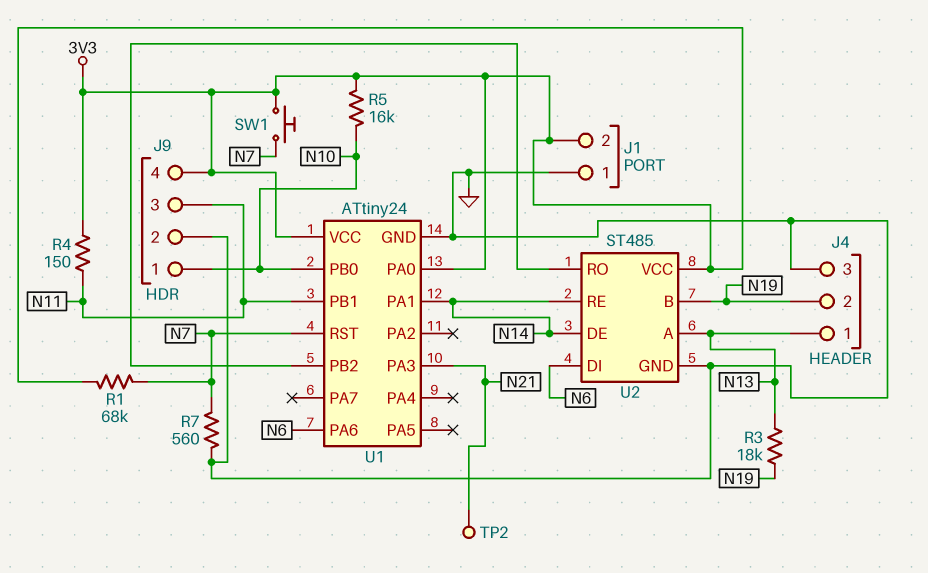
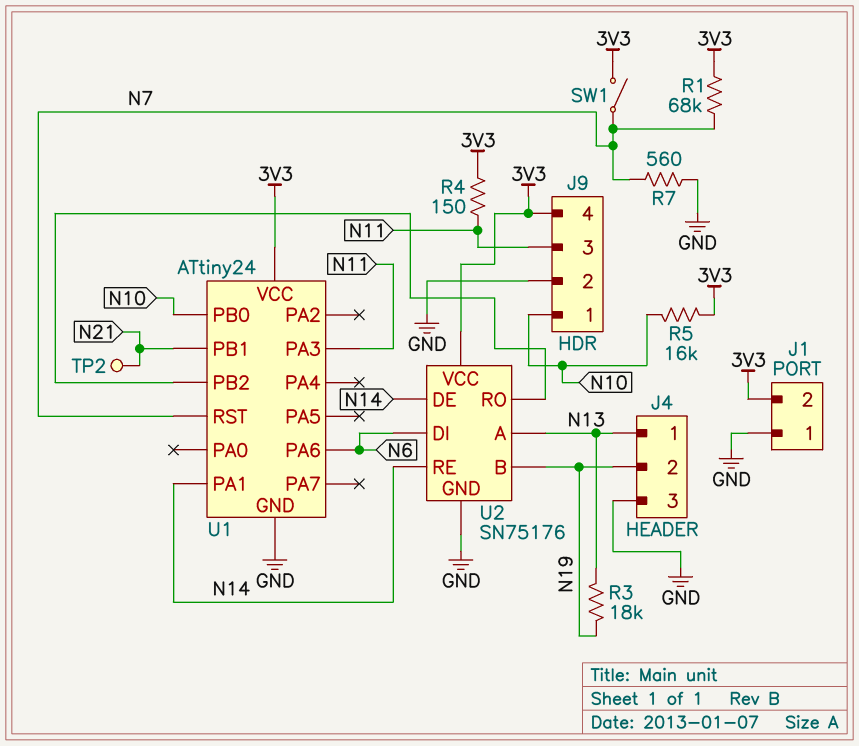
SW1: button (3V3, N7) -> switch (3V3, N7)
U1 pin PA0: 3V3 -> none
U1 pin PA3: N21 -> N11
U1 pin PB1: N11 -> N21
U2: ST485 -> SN75176

